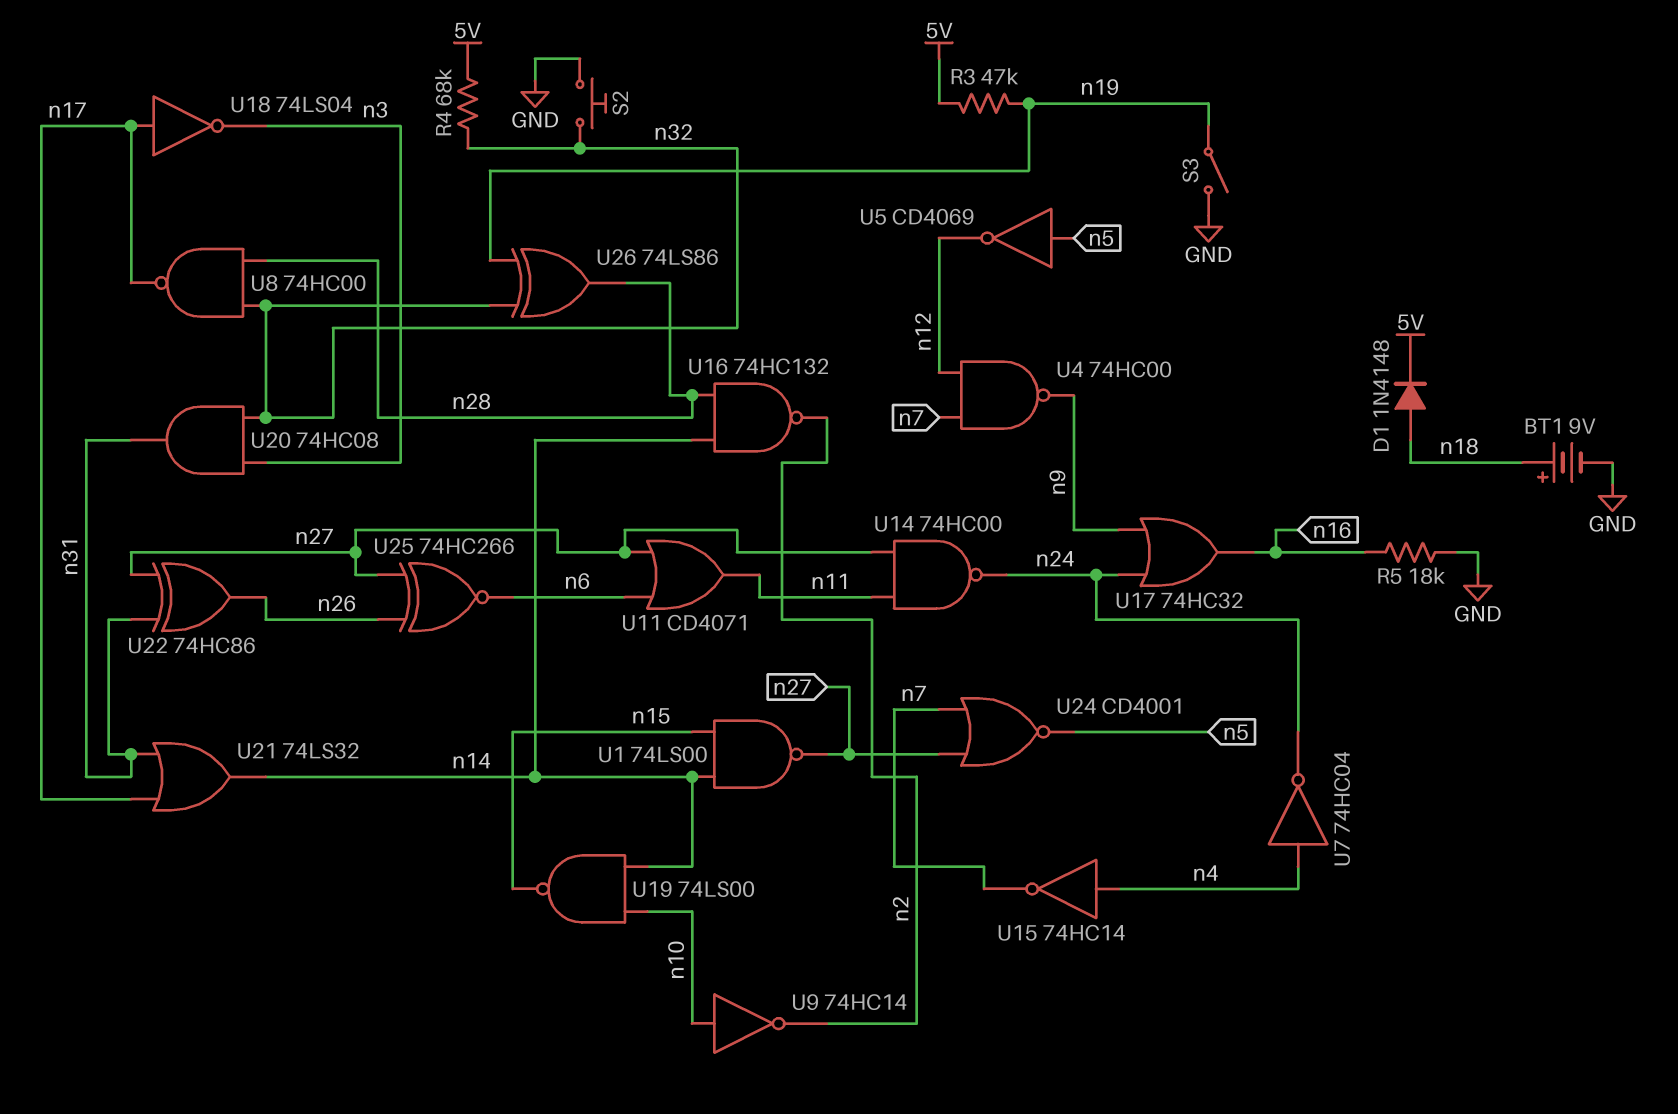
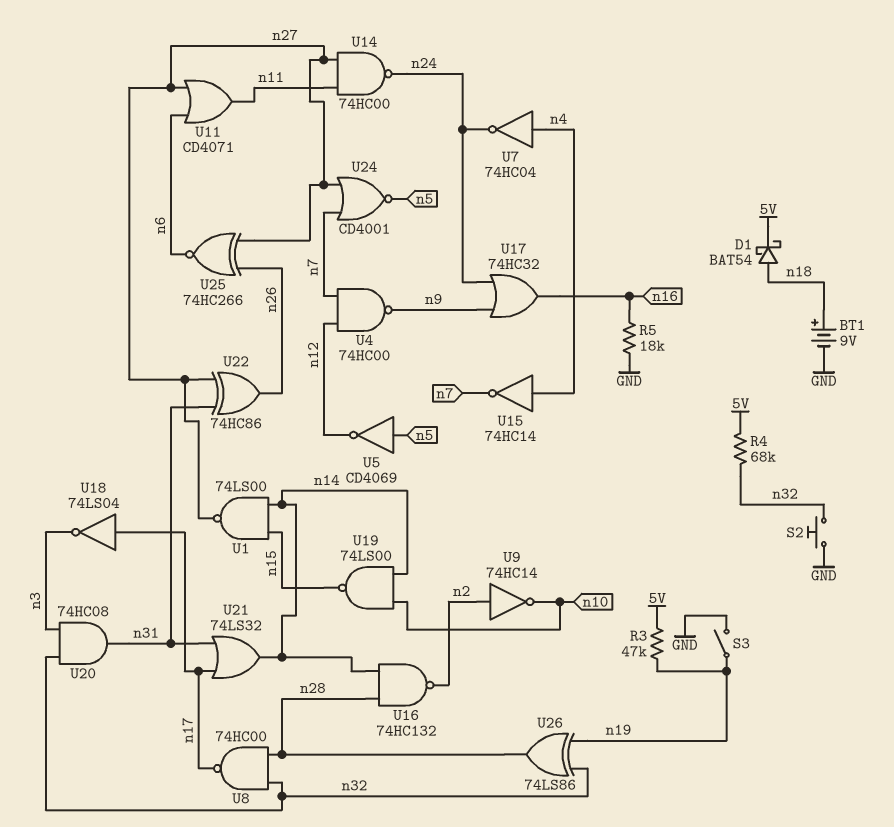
D1: diode 1N4148 (A n18, K 5V) -> schottky BAT54 (A n18, K 5V)
U9: NOT 74HC14 (in n10, out n2) -> NOT 74HC14 (in n2, out n10)

